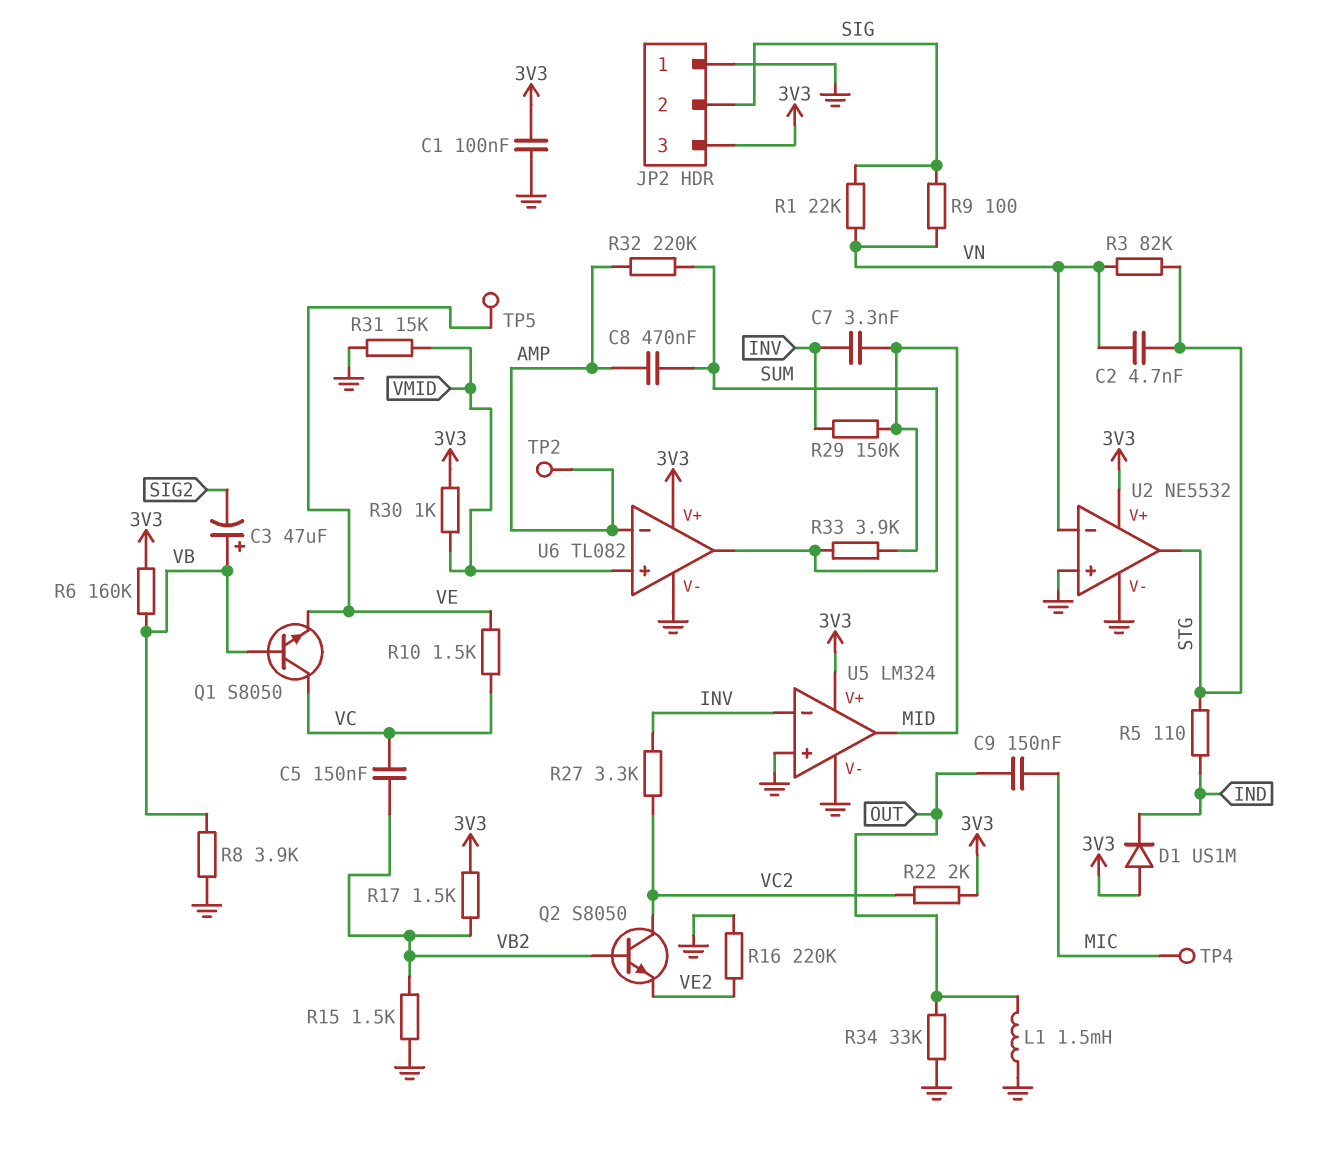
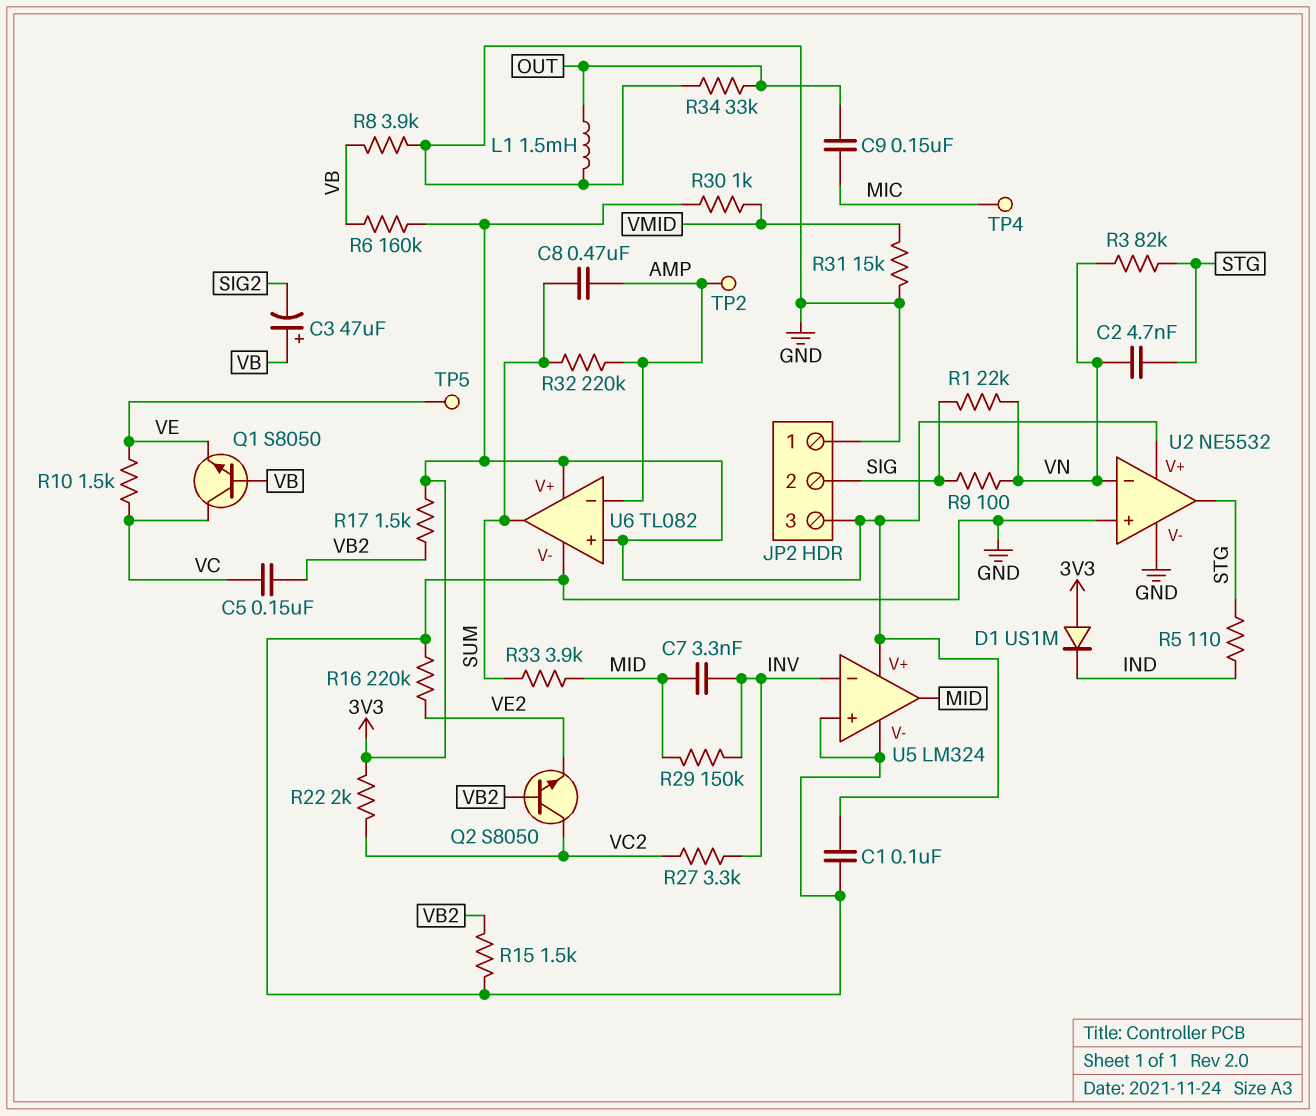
U6 pin in+: VMID -> 3V3

